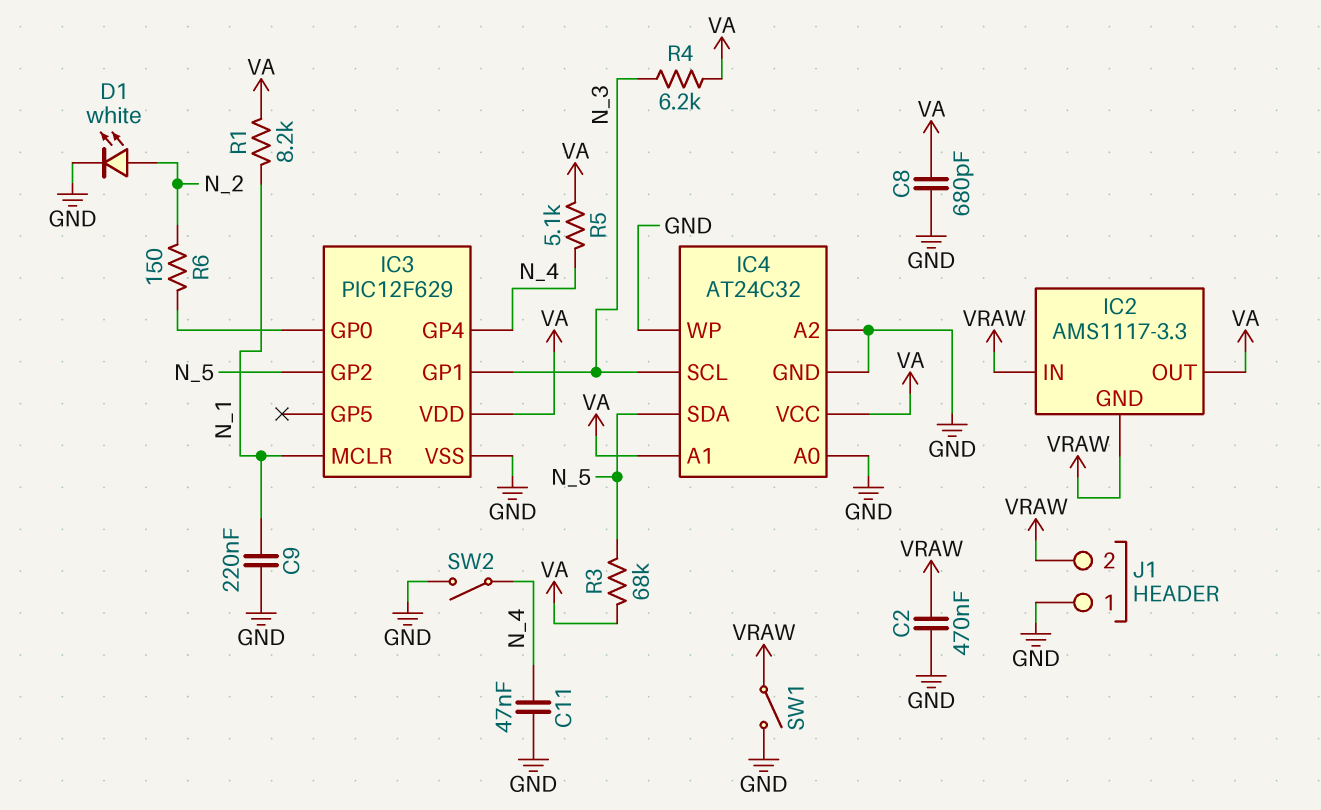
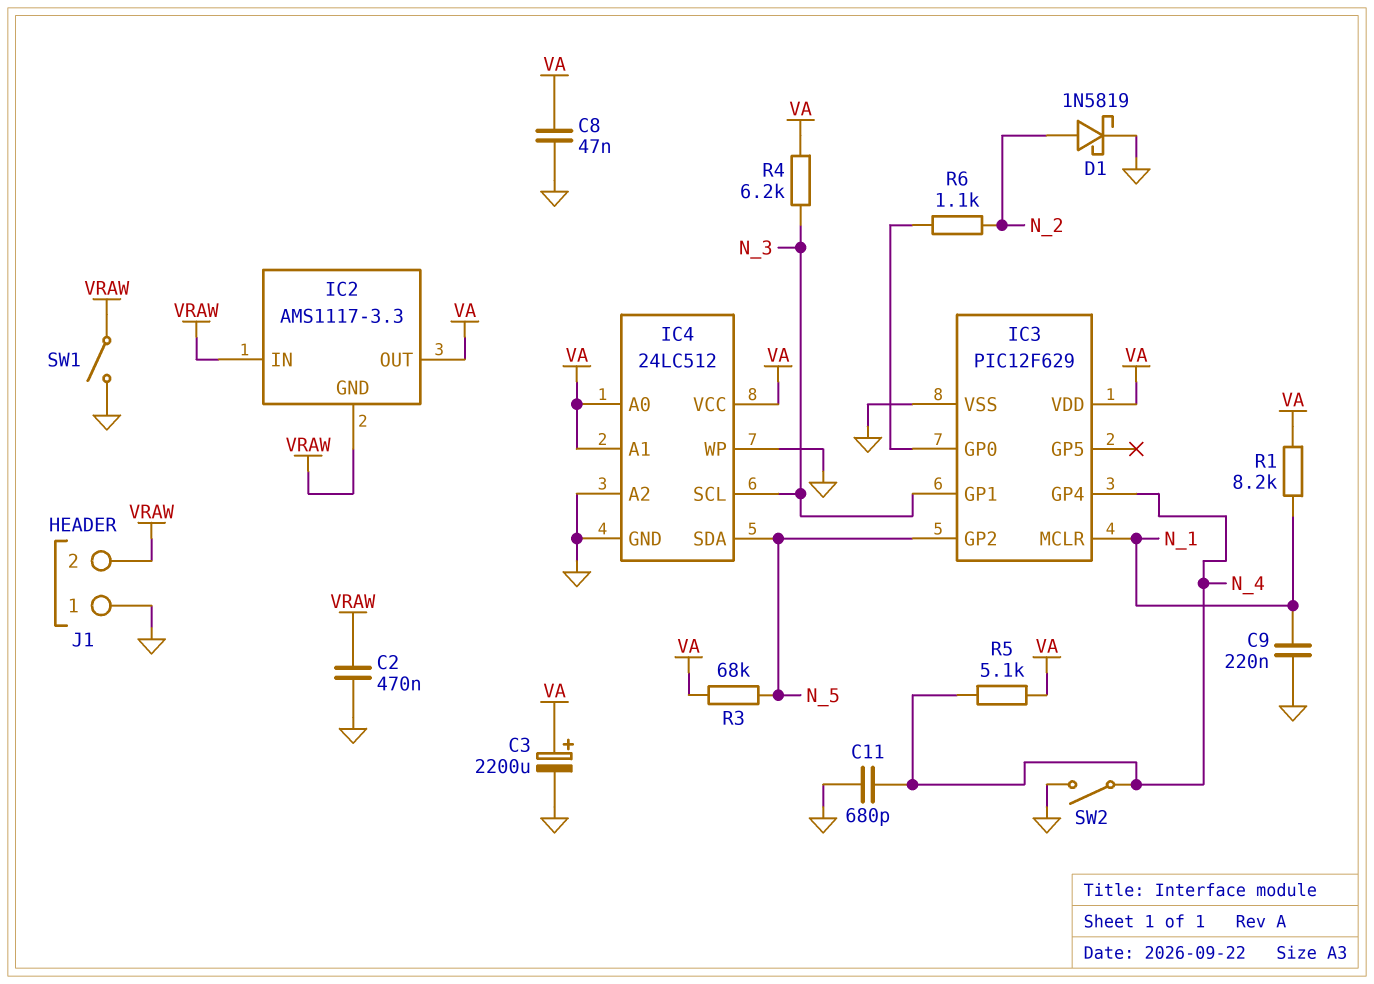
C3: none -> 2200uF (plus VA, minus GND)
C8: 680pF (GND, VA) -> 47nF (GND, VA)
C11: 47nF (GND, N_4) -> 680pF (GND, N_4)
D1: LED white (A N_2, K GND) -> schottky 1N5819 (A N_2, K GND)
IC4: AT24C32 -> 24LC512
IC4 pin A0: GND -> VA
R6: 150 (IC3/GP0, N_2) -> 1.1k (IC3/GP0, N_2)

